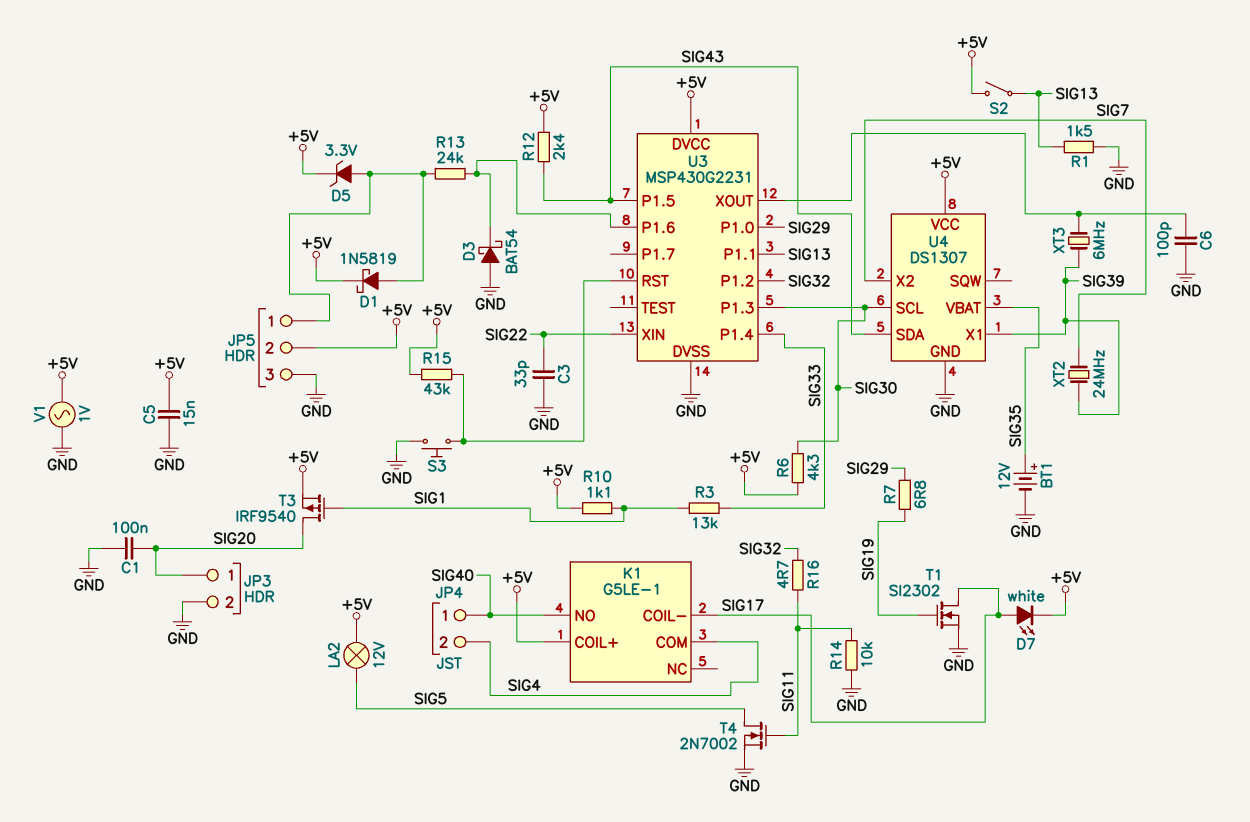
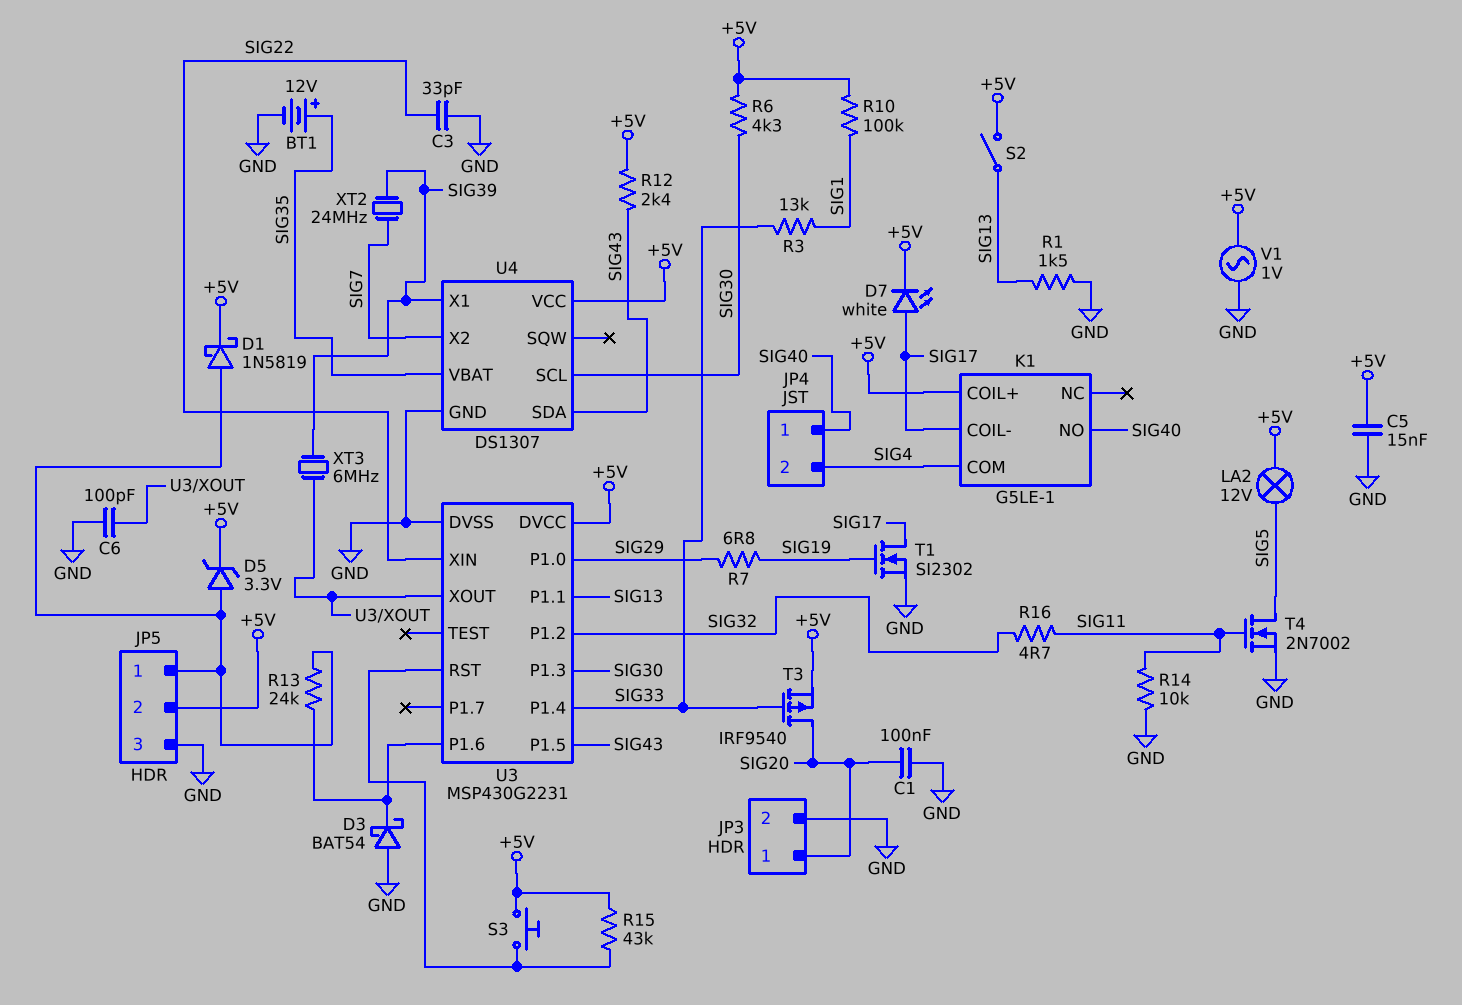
R10: 1.1k (+5V, SIG1) -> 100k (+5V, SIG1)
S3: button (GND, U3/RST) -> button (+5V, U3/RST)
T3: PMOS IRF9540 (G SIG1, D SIG20, S +5V) -> PMOS IRF9540 (G SIG33, D SIG20, S +5V)

